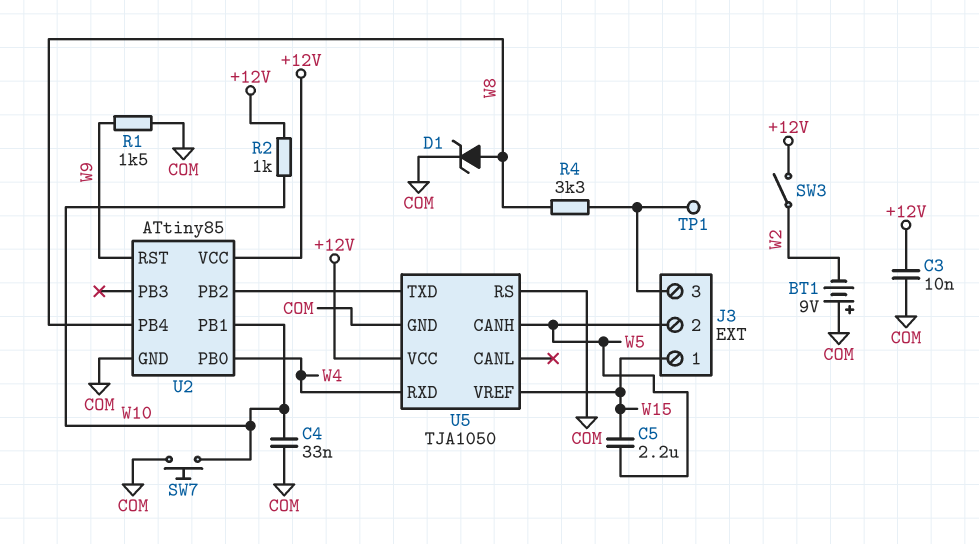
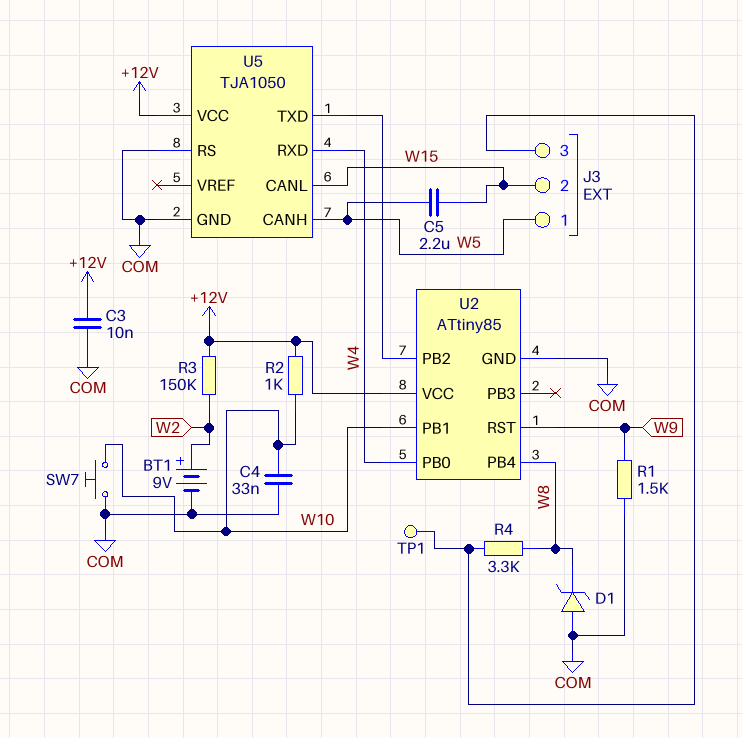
BT1: 9V (plus COM, minus W2) -> 9V (plus W2, minus COM)
D1: zener (A W8, K COM) -> zener (A COM, K W8)
J3 pin 1: W15 -> W5
J3 pin 2: W5 -> W15
R3: none -> 150k (+12V, W2)
SW3: switch (+12V, W2) -> none
U5 pin CANL: none -> W15
U5 pin VREF: W15 -> none

